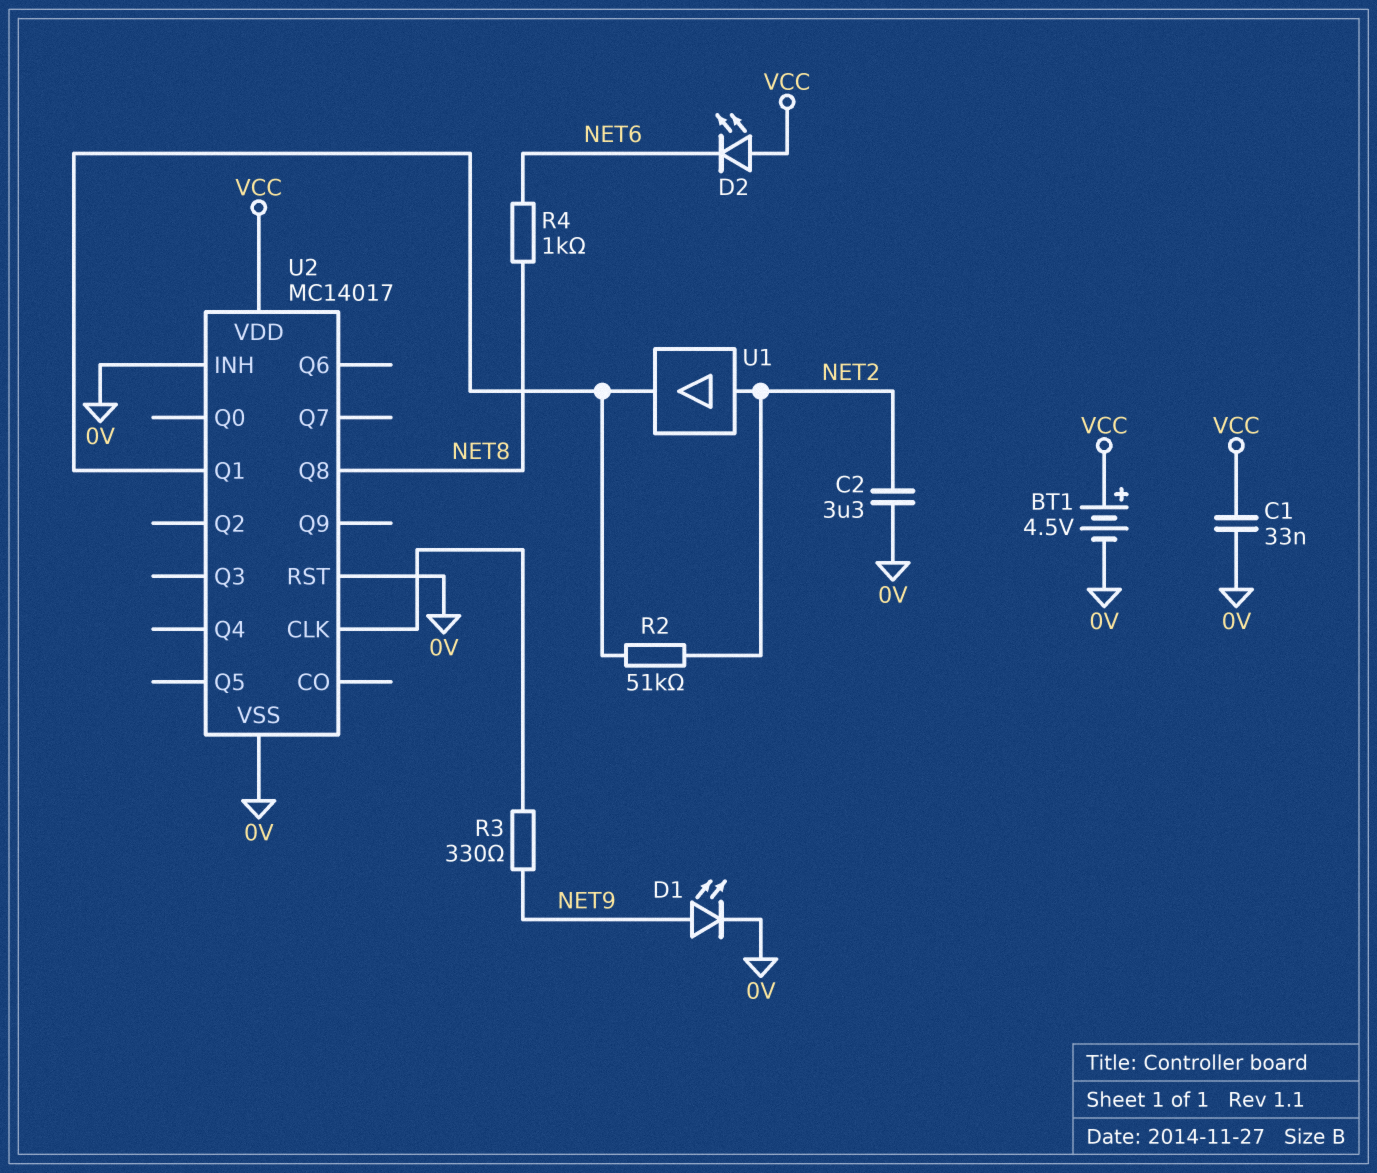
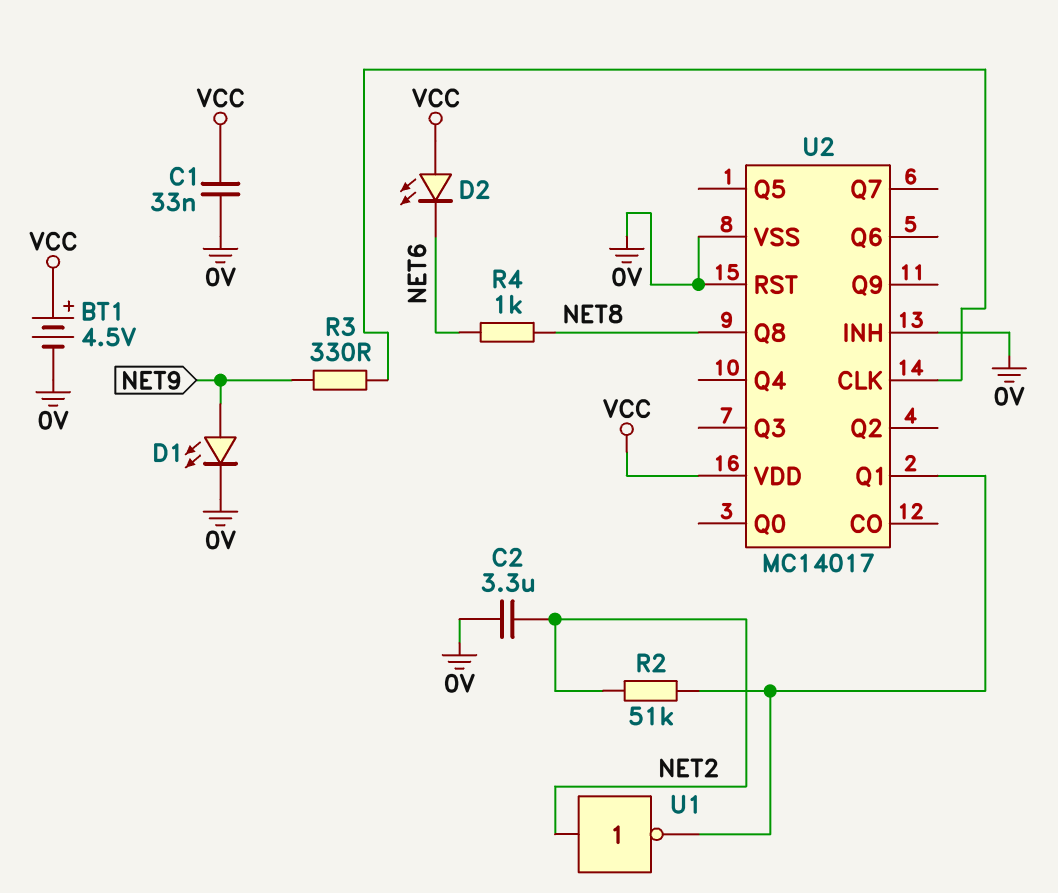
U1: buffer (in NET2, out U2/Q1) -> NOT (in NET2, out U2/Q1)

